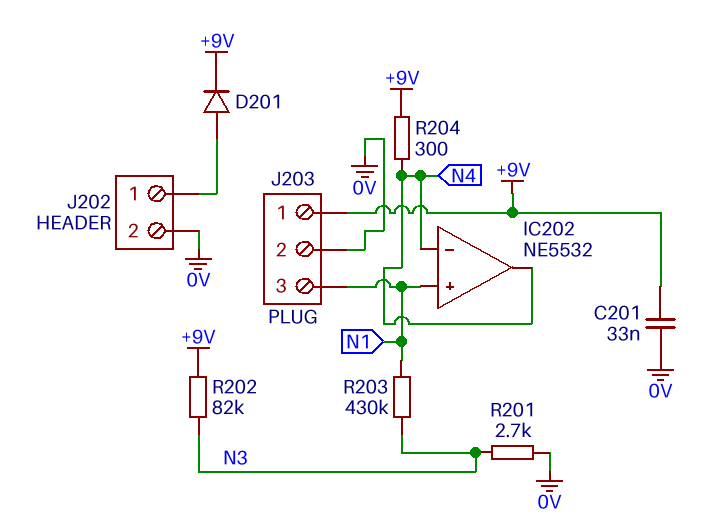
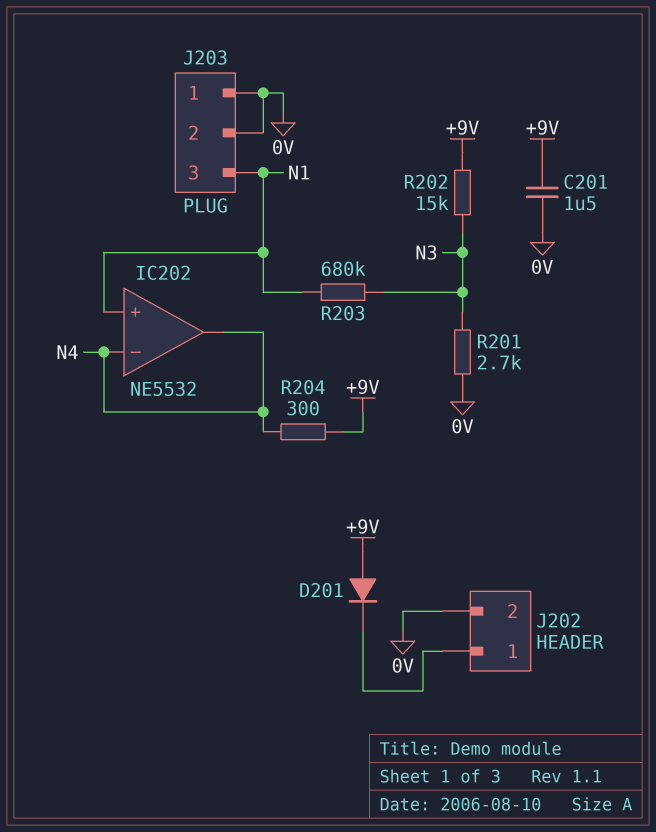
C201: 33nF (+9V, 0V) -> 1.5uF (+9V, 0V)
D201: diode (A J202/1, K +9V) -> diode (A +9V, K J202/1)
J203 pin 1: +9V -> 0V
R202: 82k (+9V, N3) -> 15k (+9V, N3)
R203: 430k (N1, N3) -> 680k (N1, N3)

